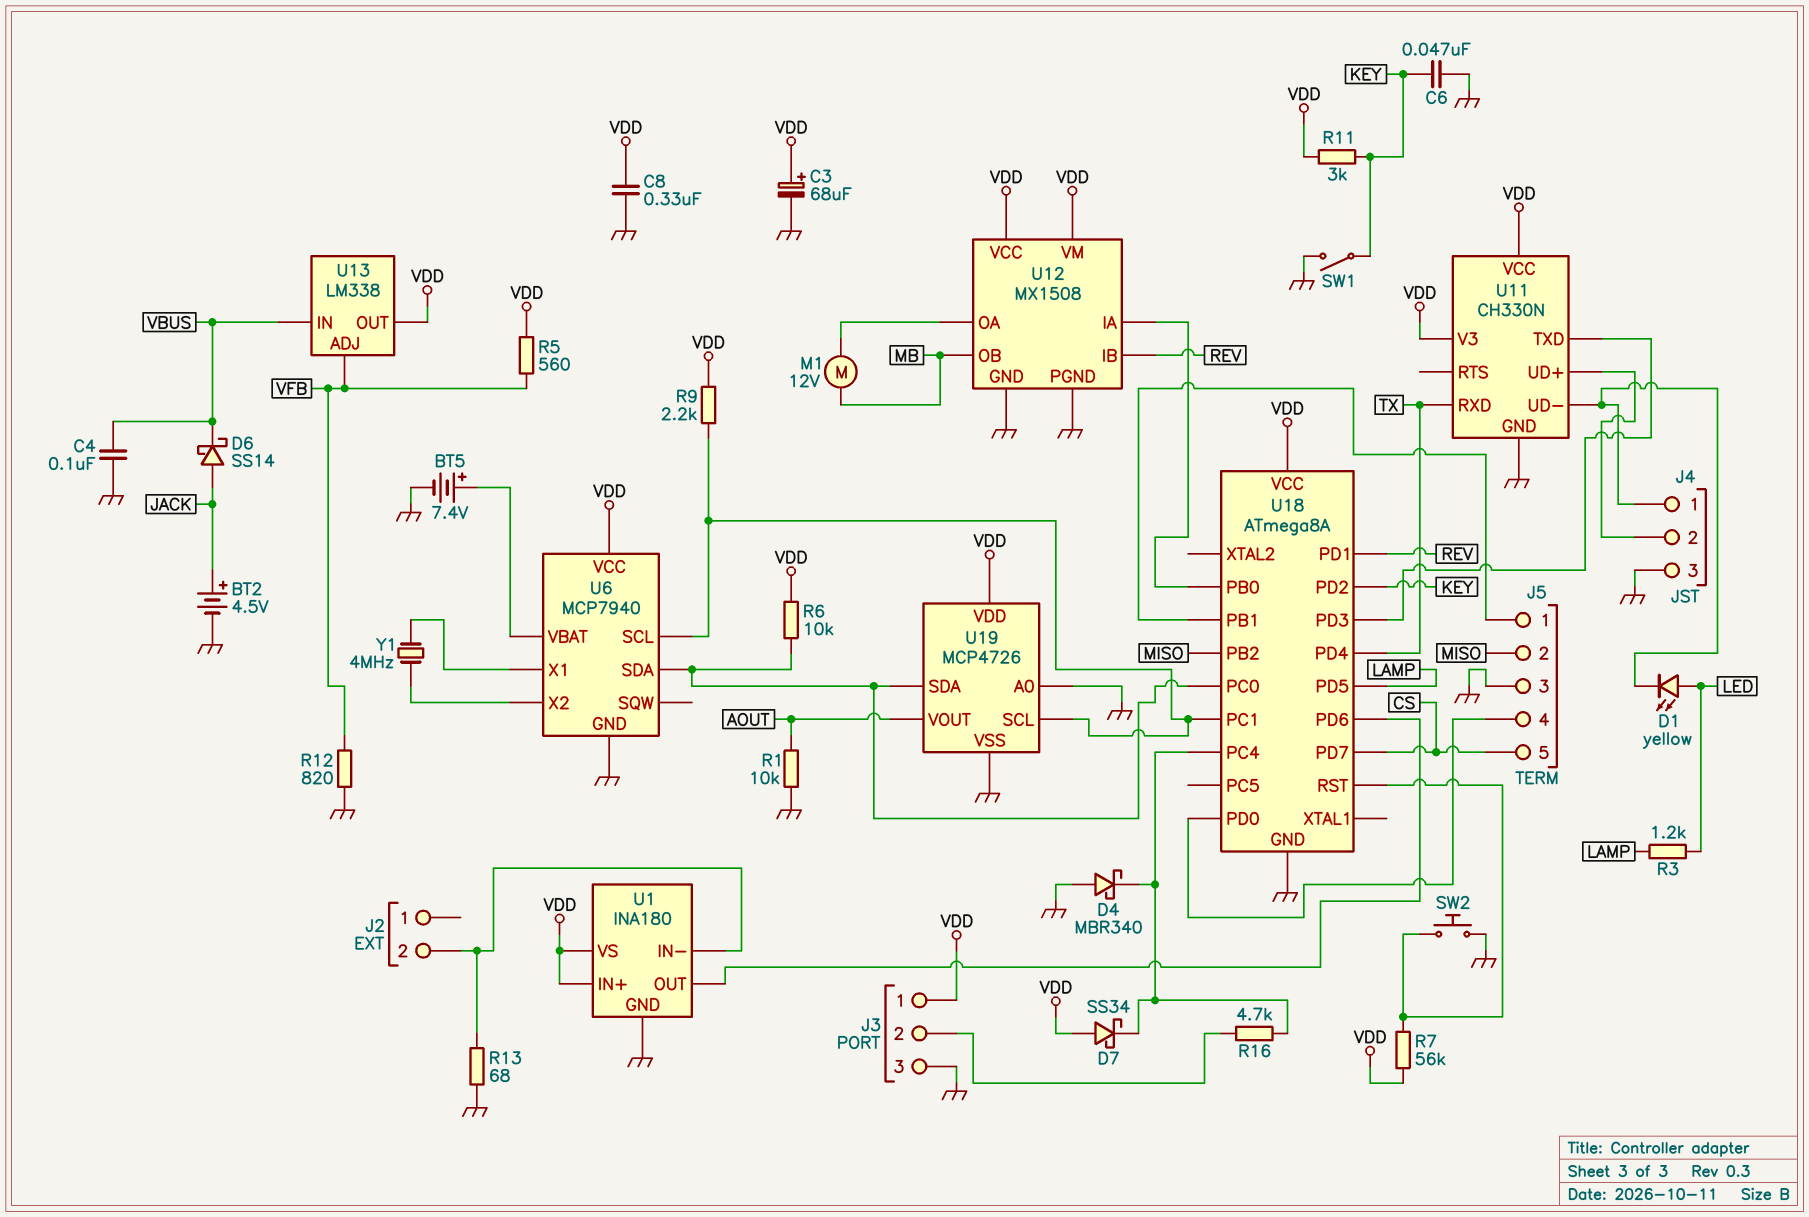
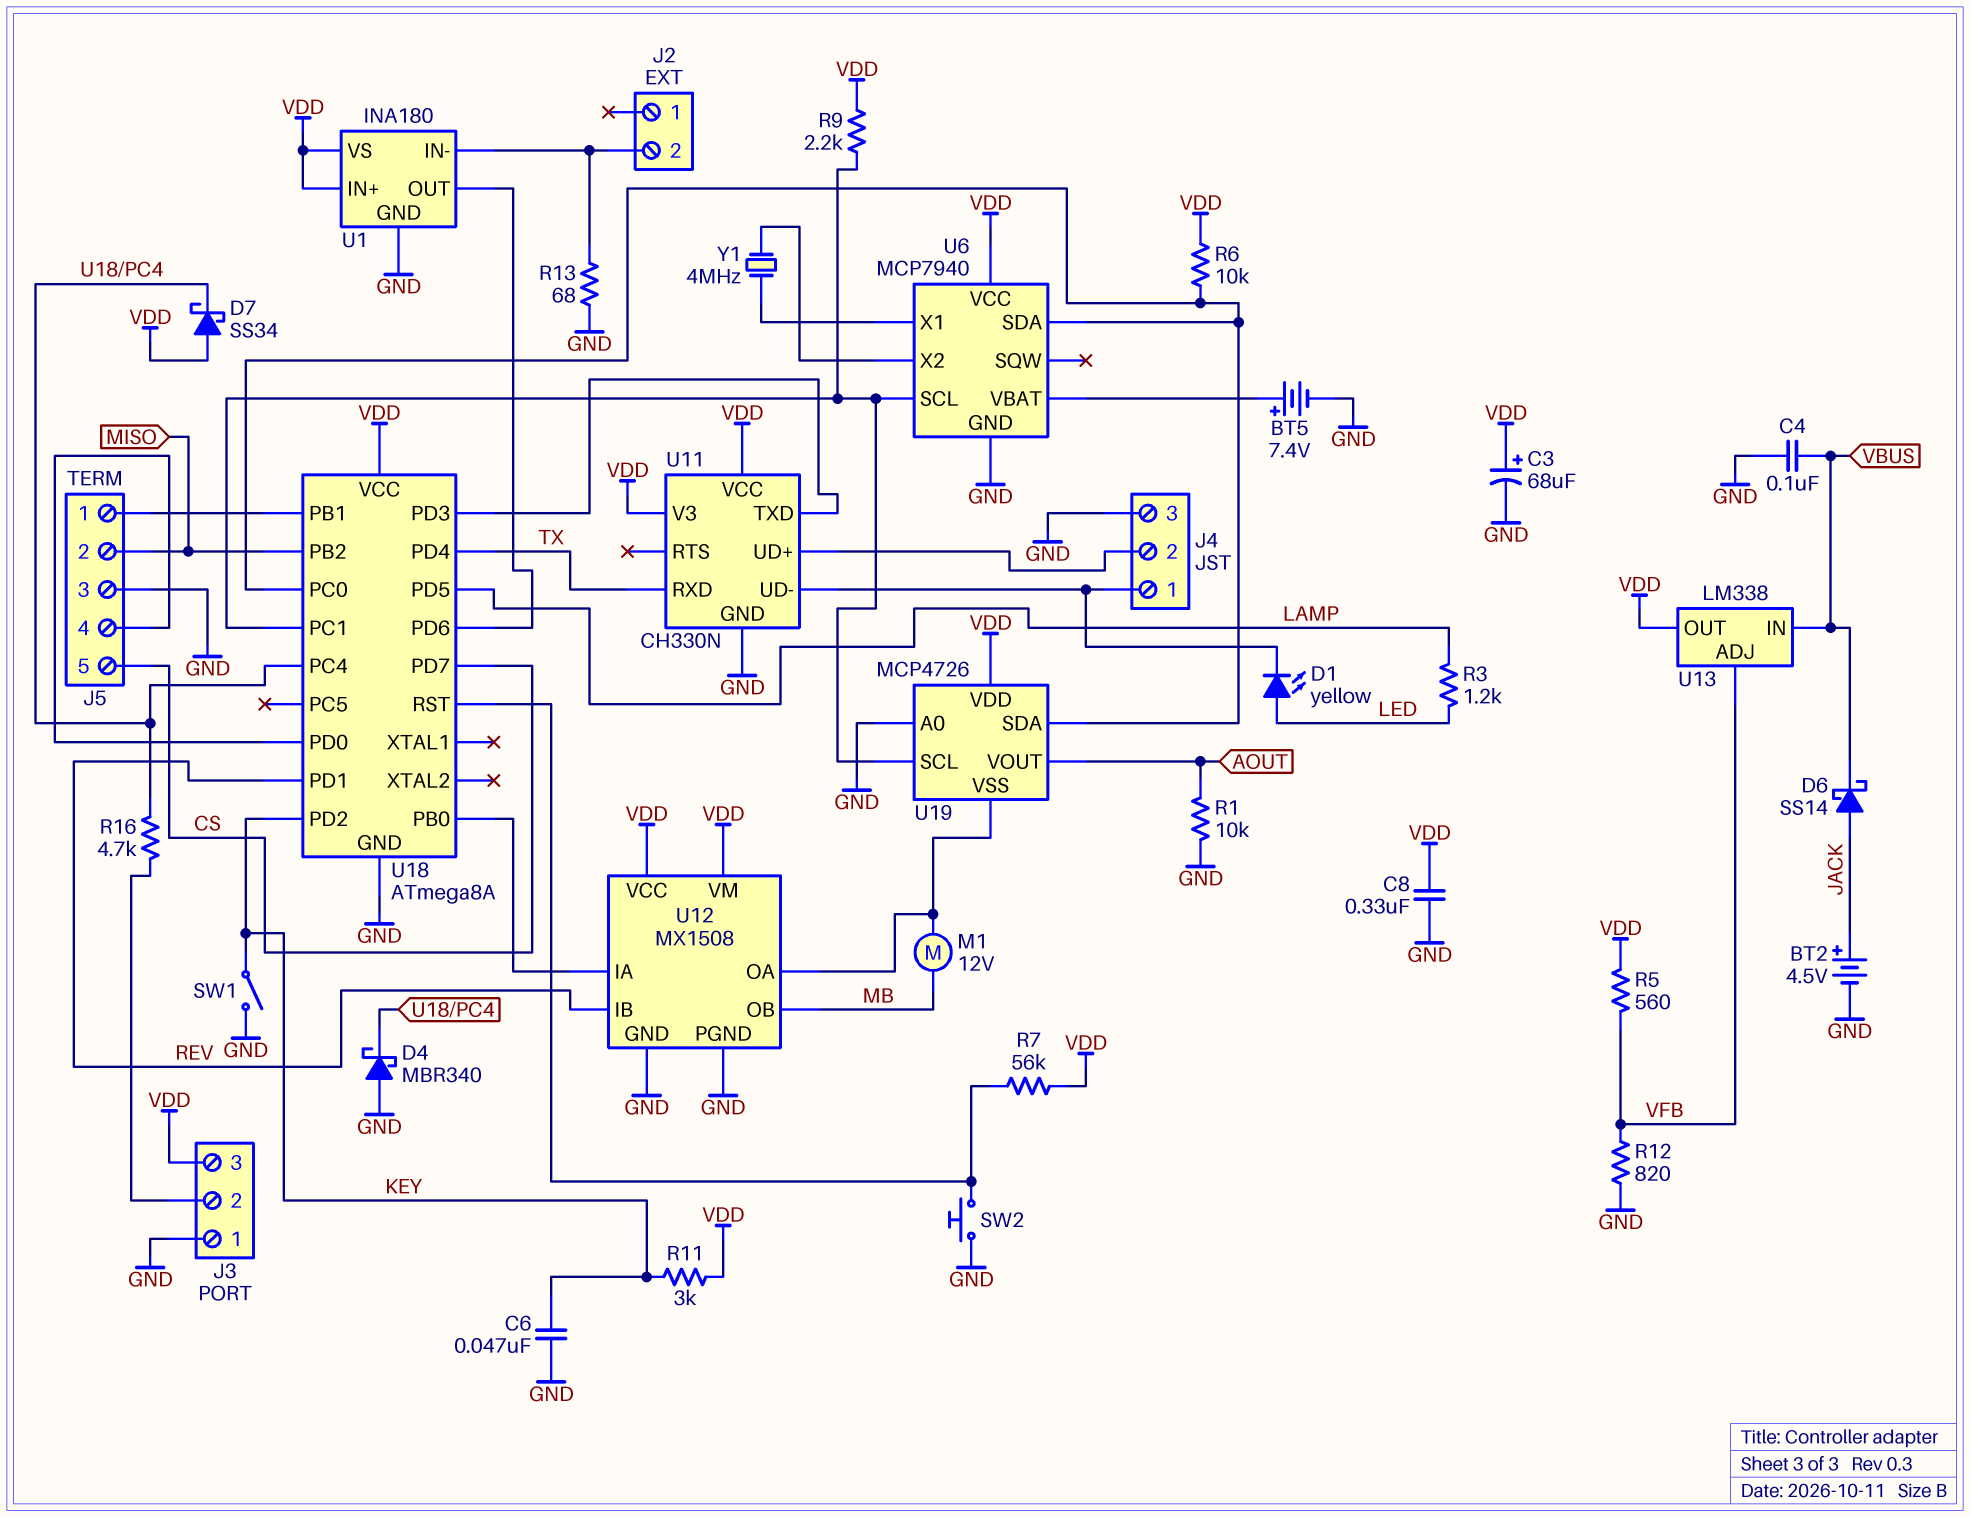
J3 pin 1: VDD -> GND
J3 pin 3: GND -> VDD
U19 pin VSS: GND -> U12/OA

